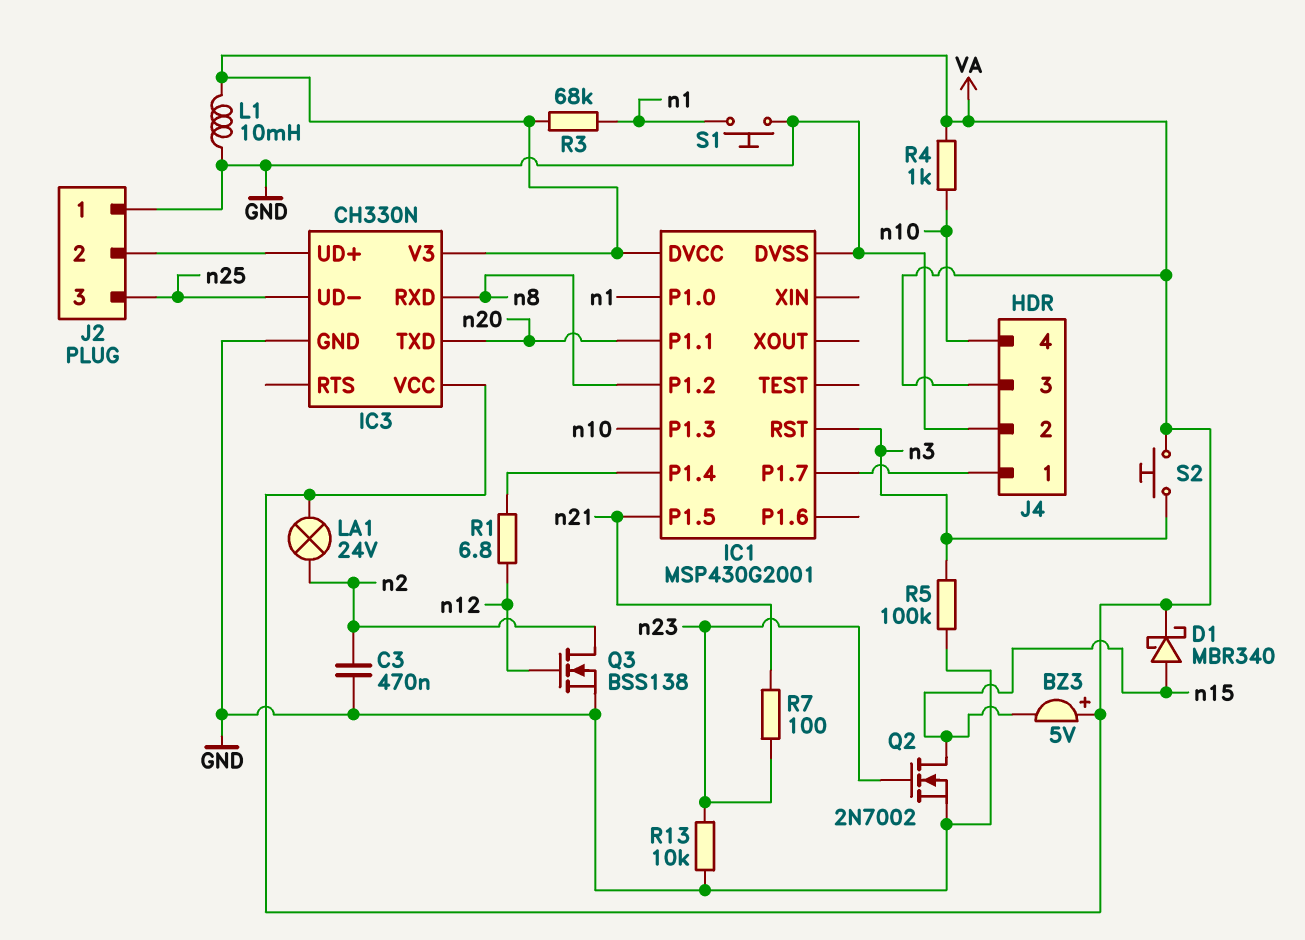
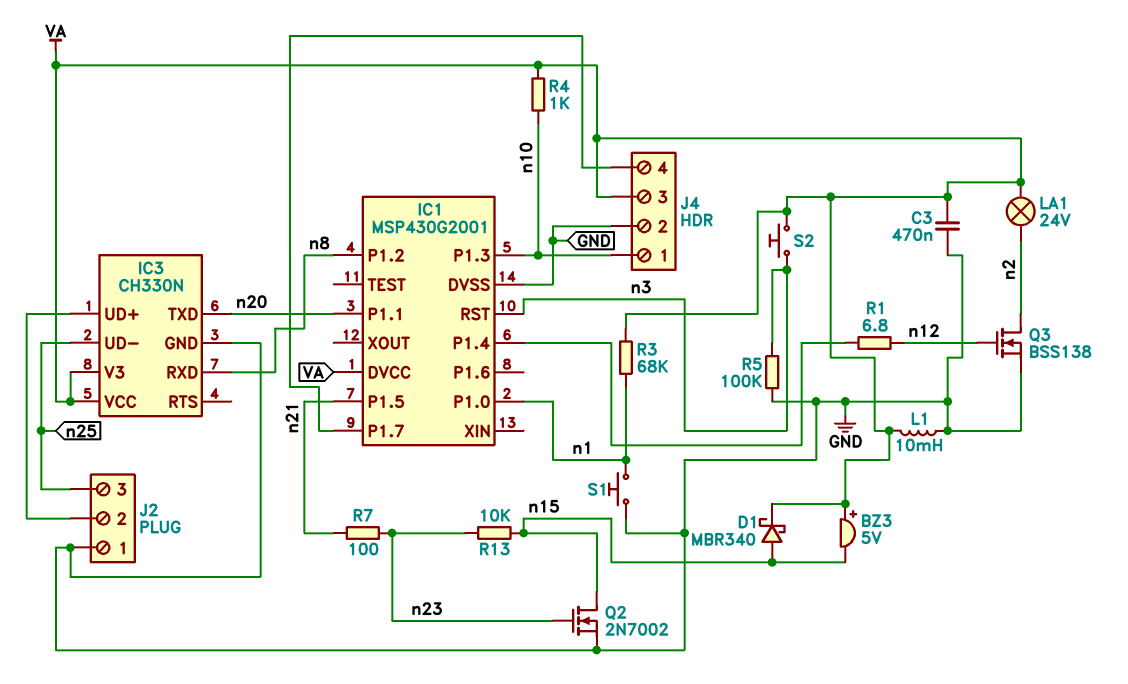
C3: 470nF (GND, n2) -> 470nF (GND, VA)
J4 pin 1: IC1/P1.7 -> n10
J4 pin 4: n10 -> IC1/P1.7
R13: 10k (GND, n23) -> 10k (n15, n23)

